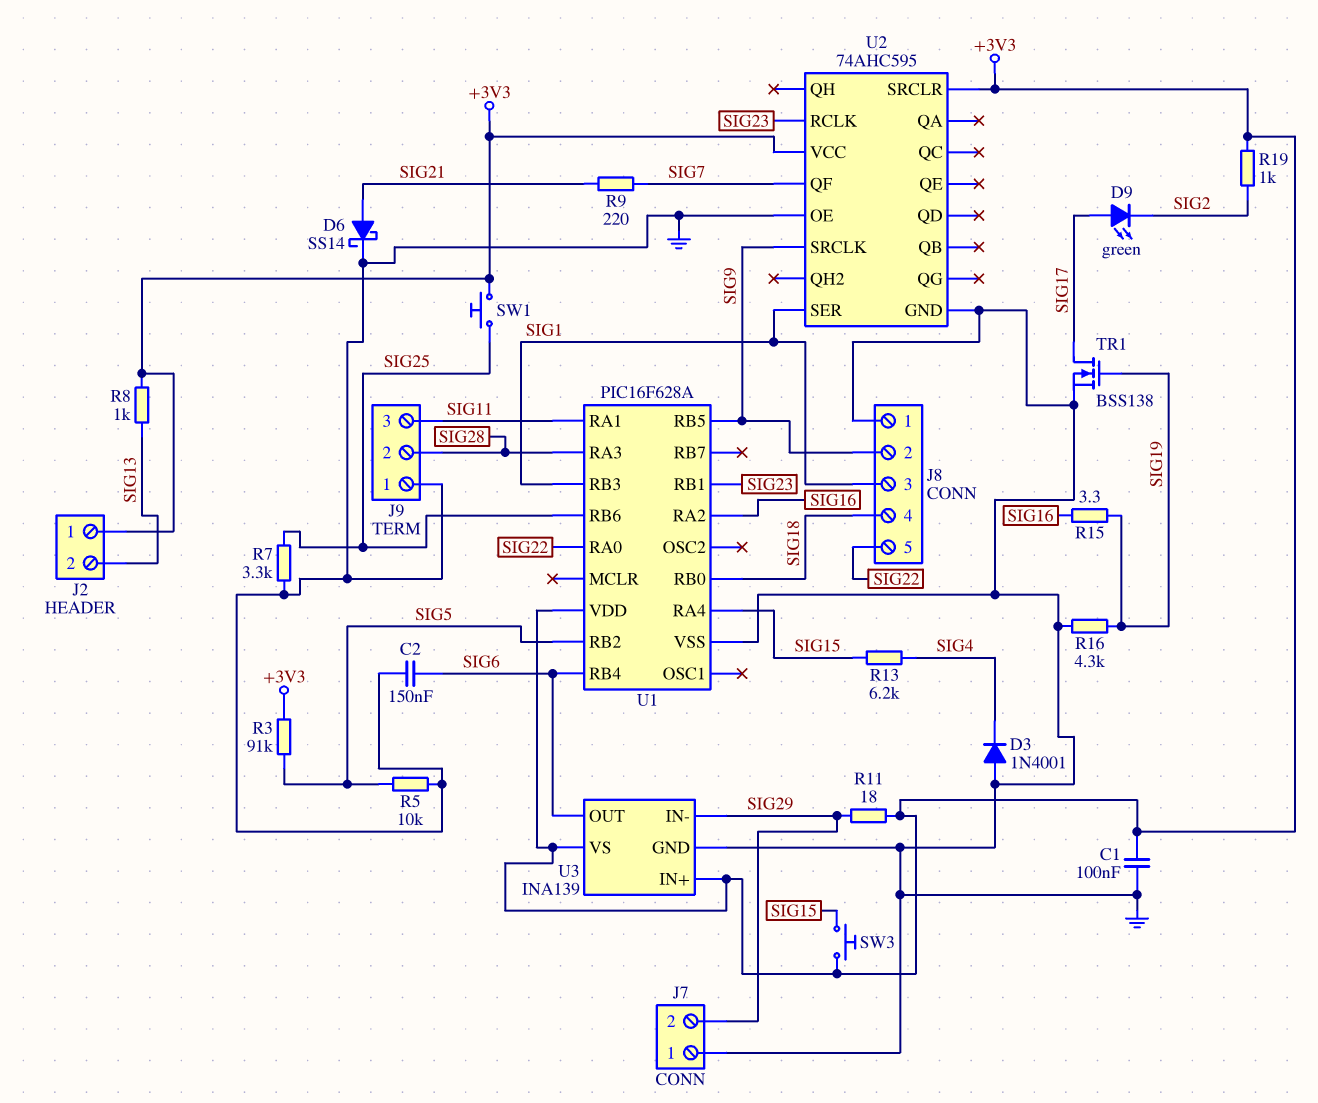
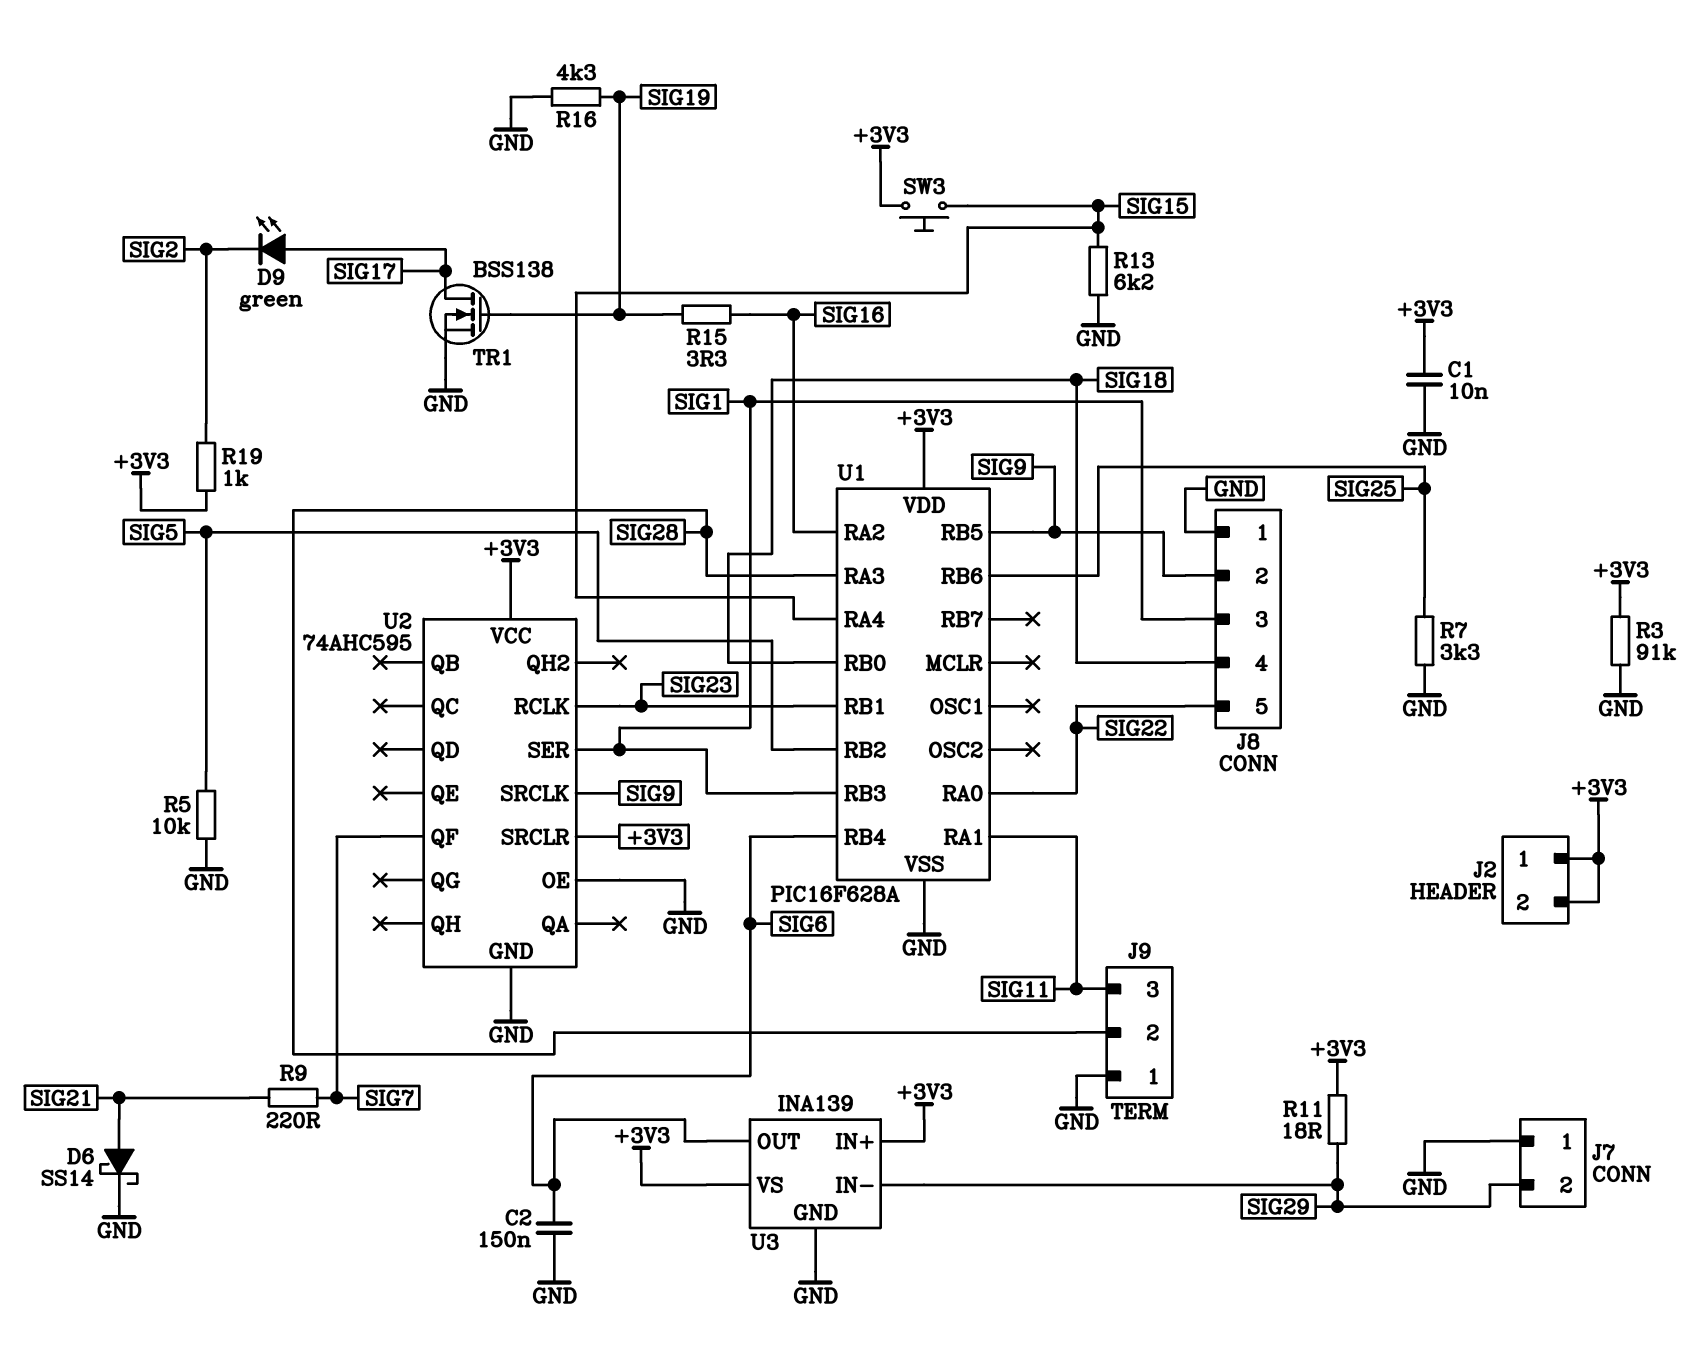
C1: 100nF (+3V3, GND) -> 10nF (+3V3, GND)
D3: diode 1N4001 (A GND, K SIG4) -> none
J2 pin 2: SIG13 -> +3V3
R3: 91k (+3V3, SIG5) -> 91k (+3V3, GND)
R8: 1k (+3V3, SIG13) -> none
R13: 6.2k (SIG4, SIG15) -> 6.2k (GND, SIG15)
SW1: button (+3V3, SIG25) -> none

